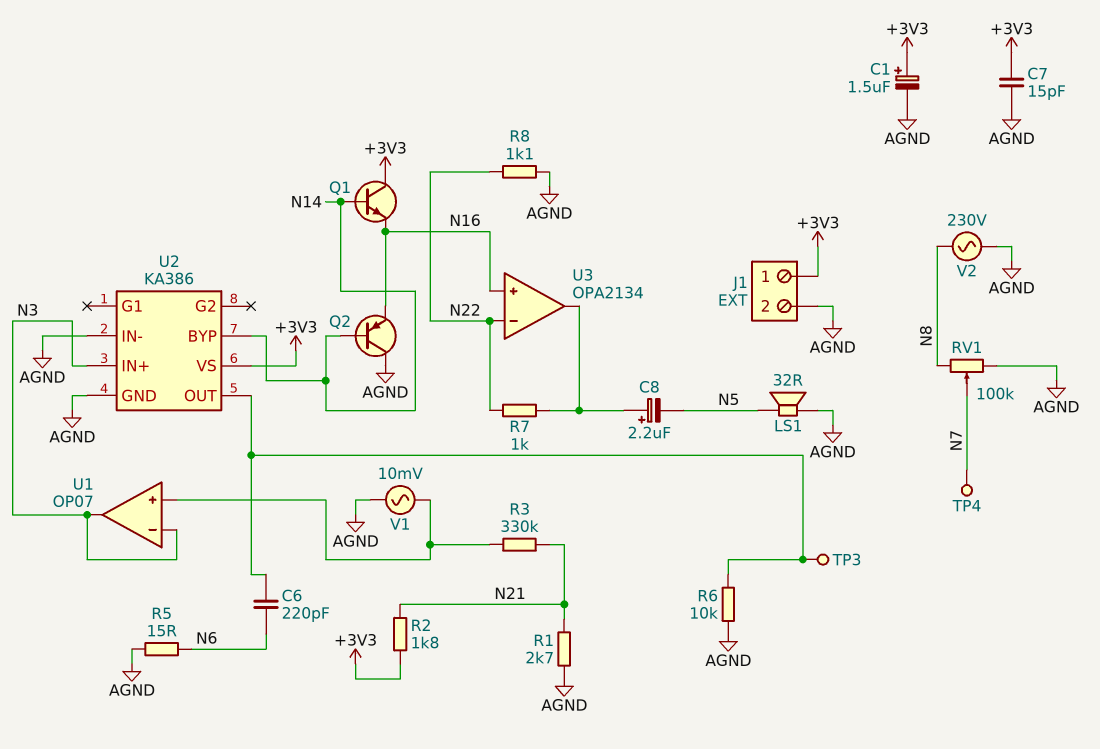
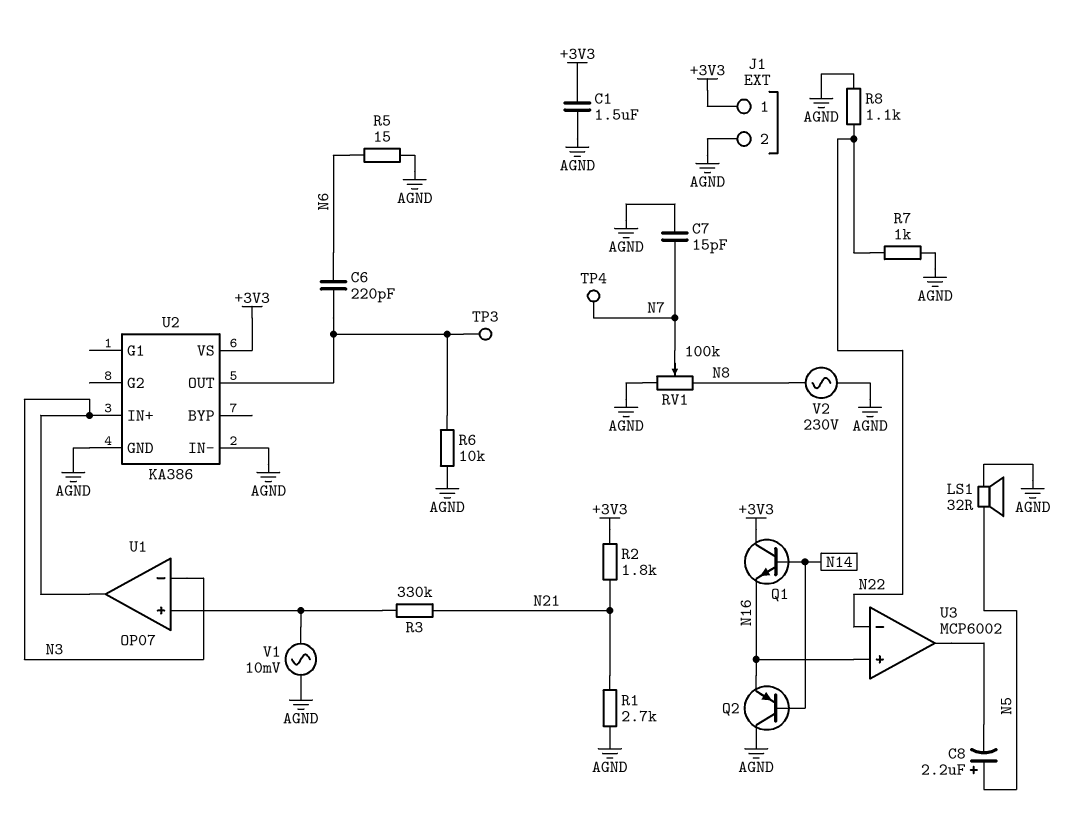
C1: 1.5uF (plus +3V3, minus AGND) -> 1.5uF (+3V3, AGND)
C7: 15pF (+3V3, AGND) -> 15pF (AGND, N7)
C8: 2.2uF (plus U3/out, minus N5) -> 2.2uF (plus N5, minus U3/out)
R7: 1k (N22, U3/out) -> 1k (AGND, N22)
U2 pin BYP: N14 -> none
U3: OPA2134 -> MCP6002

